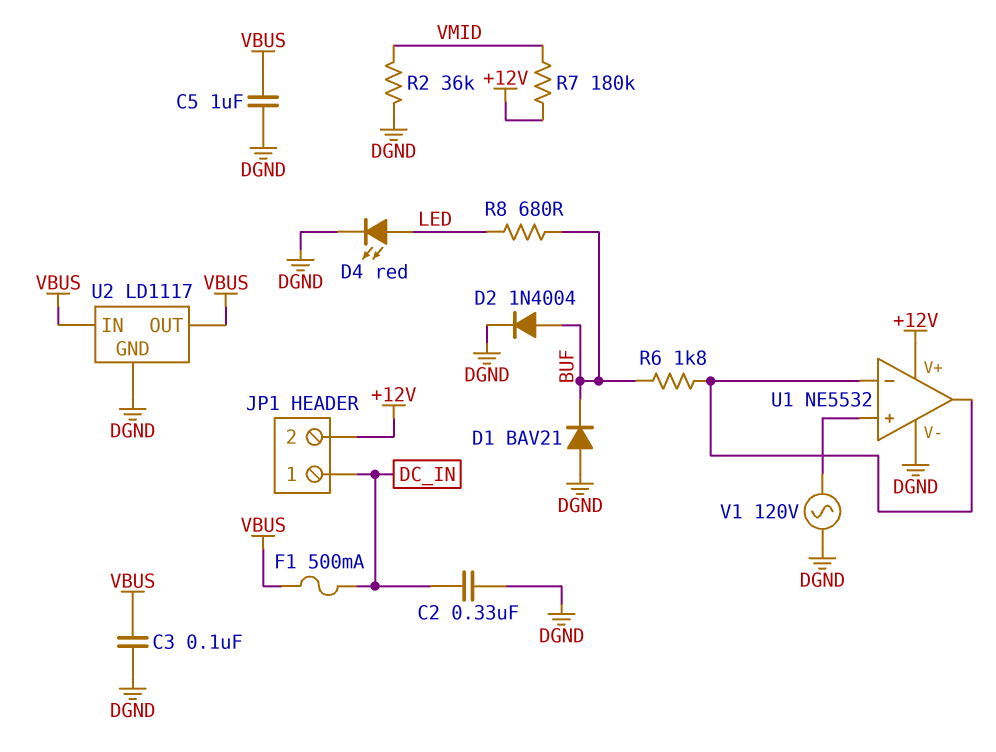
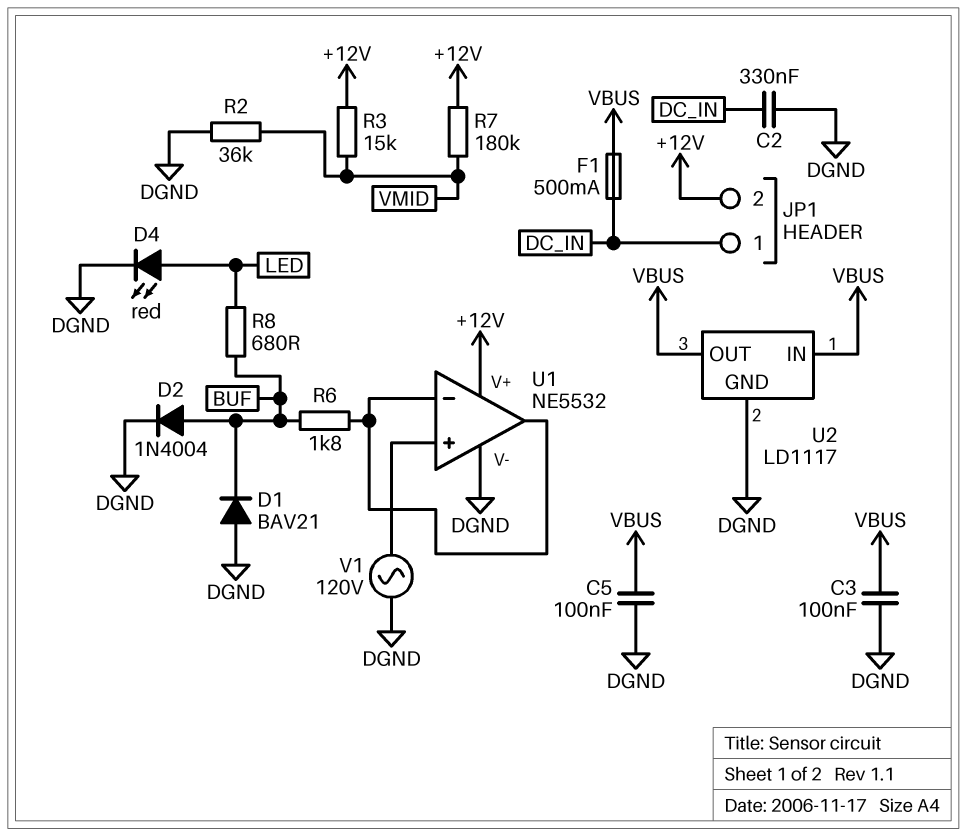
C5: 1uF (DGND, VBUS) -> 100nF (DGND, VBUS)
R3: none -> 15k (+12V, VMID)

